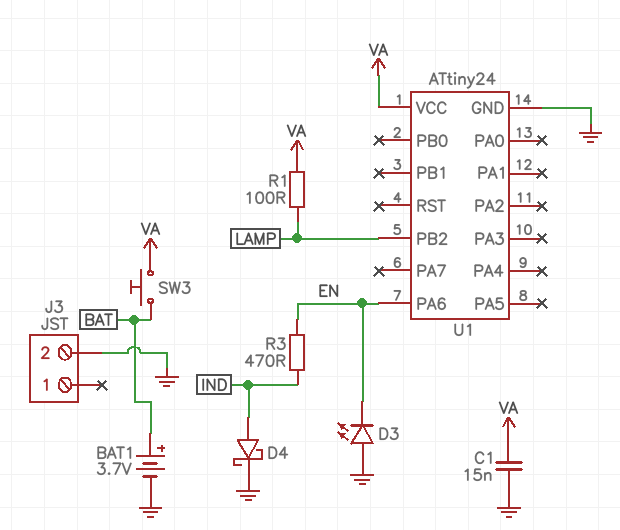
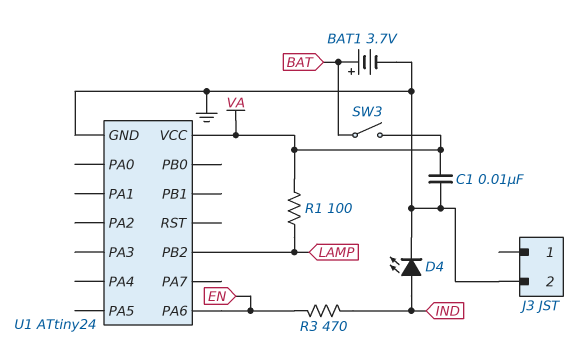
C1: 15nF (GND, VA) -> 10nF (GND, VA)
D3: LED (A GND, K EN) -> none
D4: schottky (A IND, K GND) -> LED (A IND, K GND)
SW3: button (BAT, VA) -> switch (BAT, VA)

